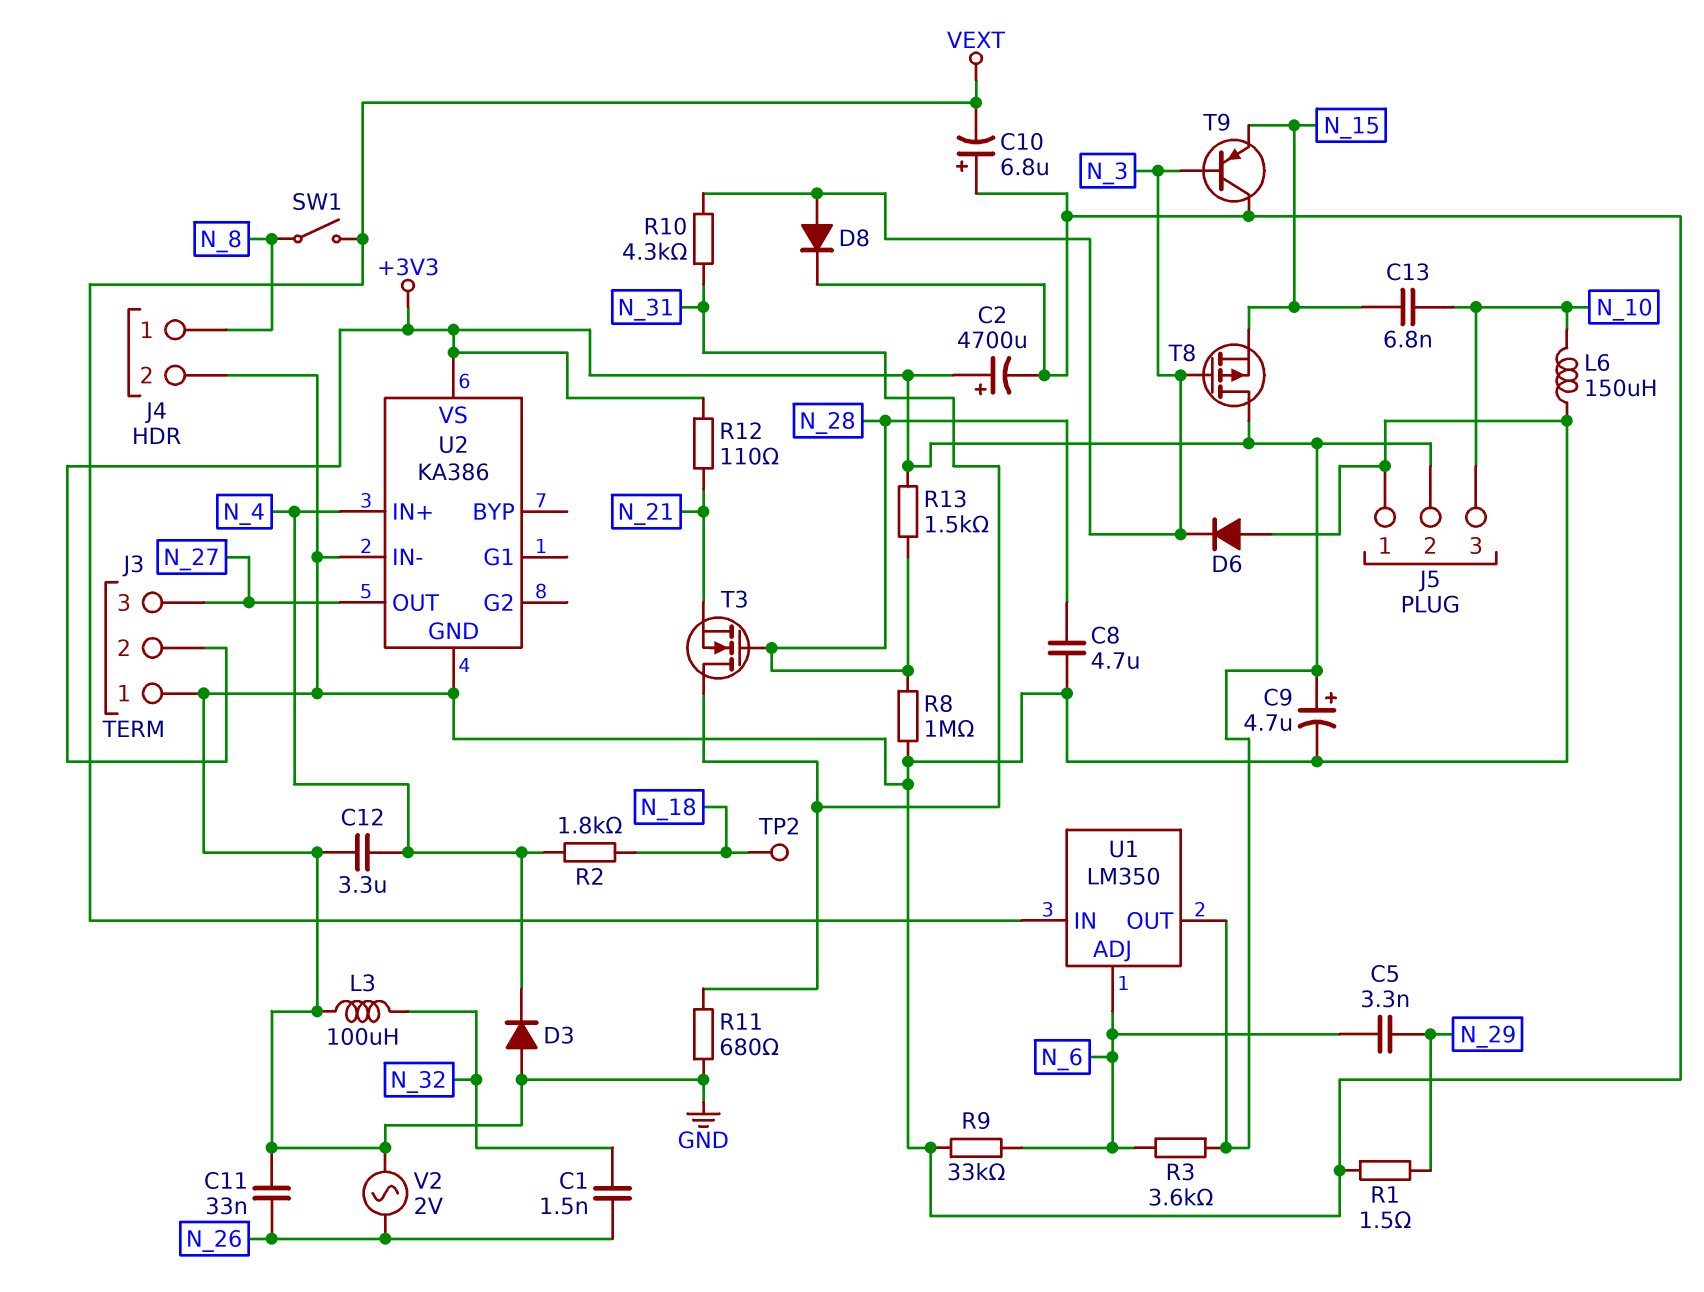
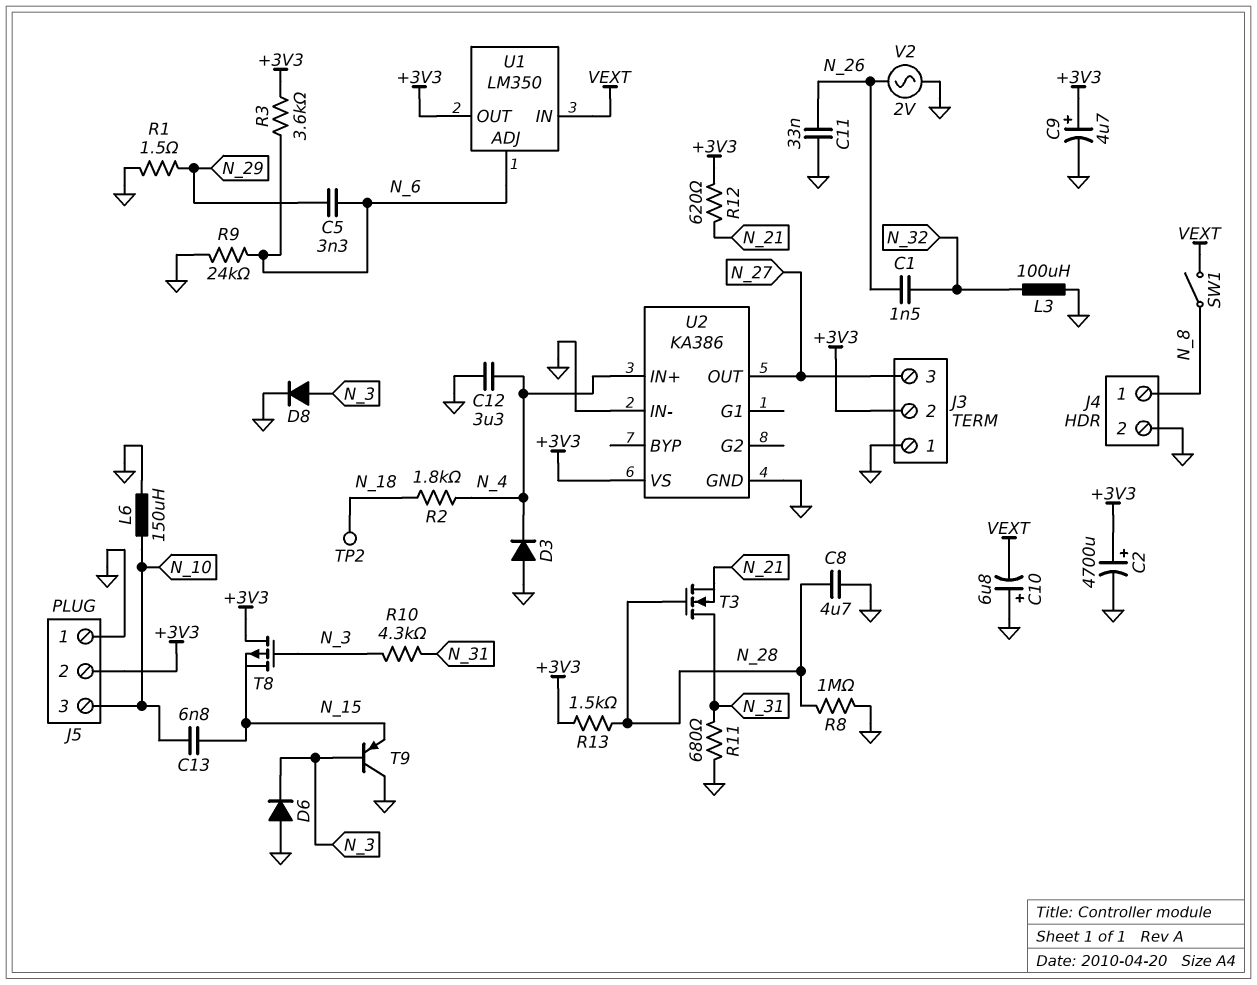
R9: 33k (GND, N_6) -> 24k (GND, N_6)
R12: 110 (+3V3, N_21) -> 620 (+3V3, N_21)

